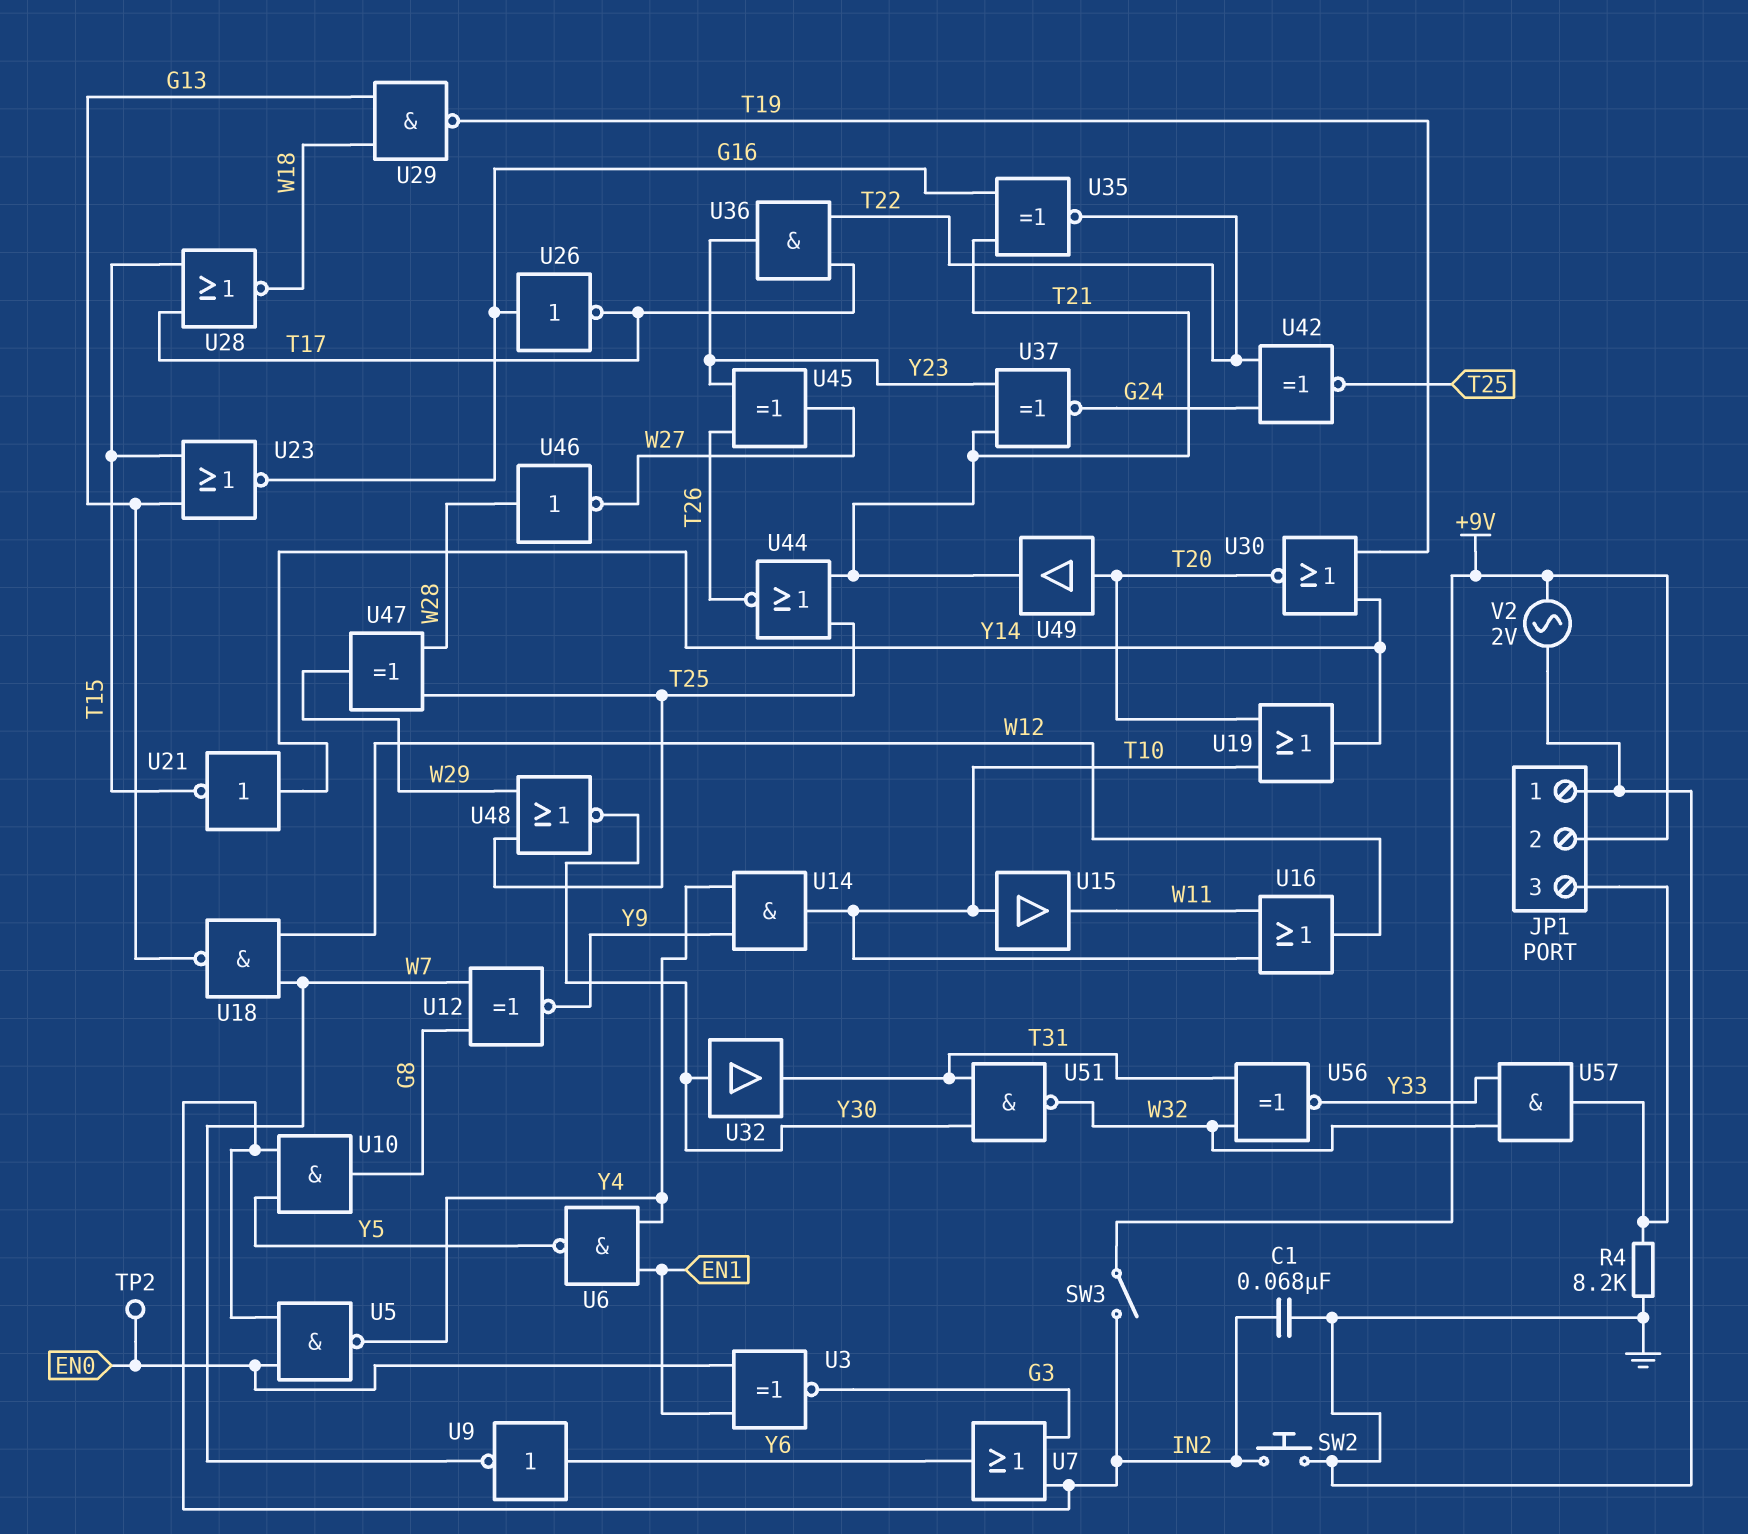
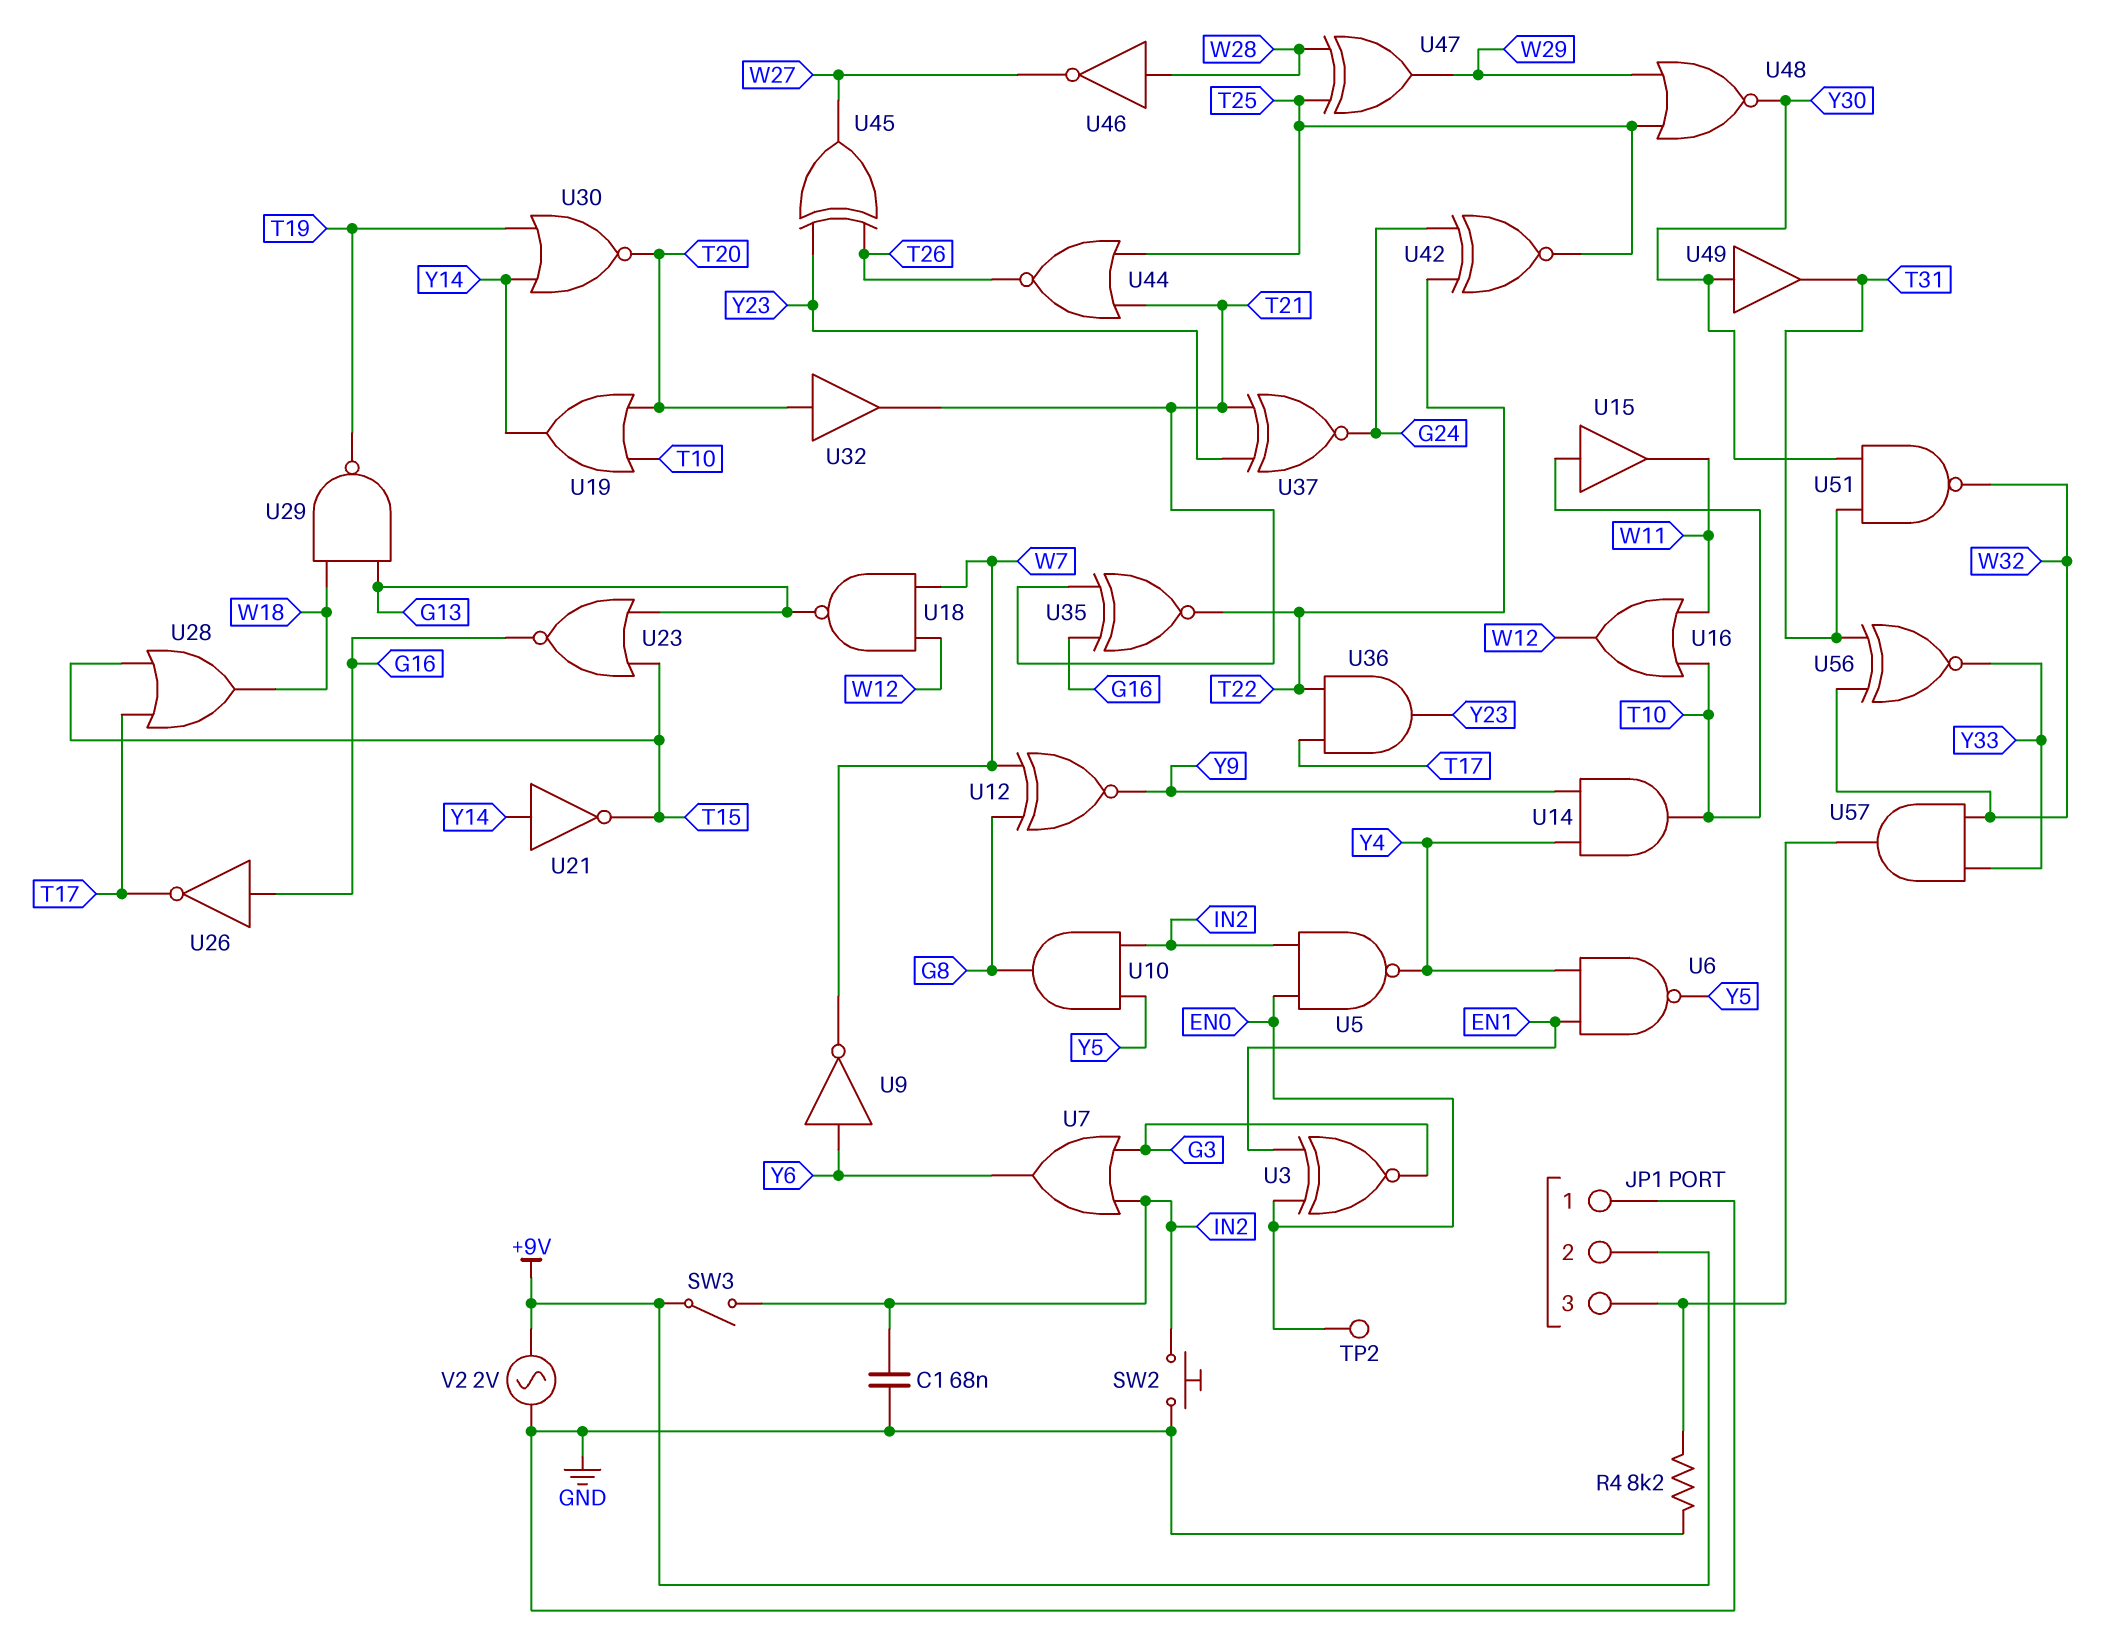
U28: NOR (in T15, in T17, out W18) -> OR (in T15, in T17, out W18)
U32: buffer (in Y30, out T31) -> buffer (in T20, out T21)
U49: buffer (in T20, out T21) -> buffer (in Y30, out T31)

